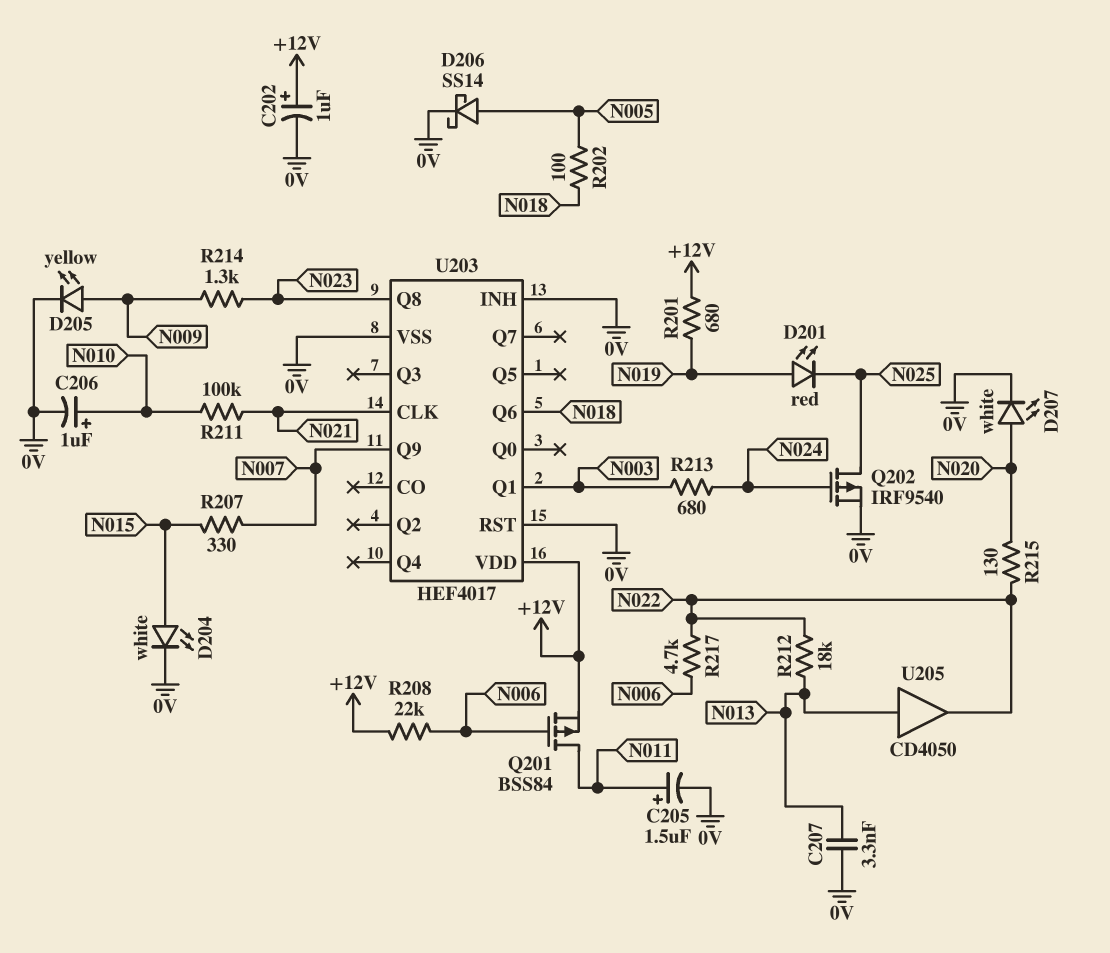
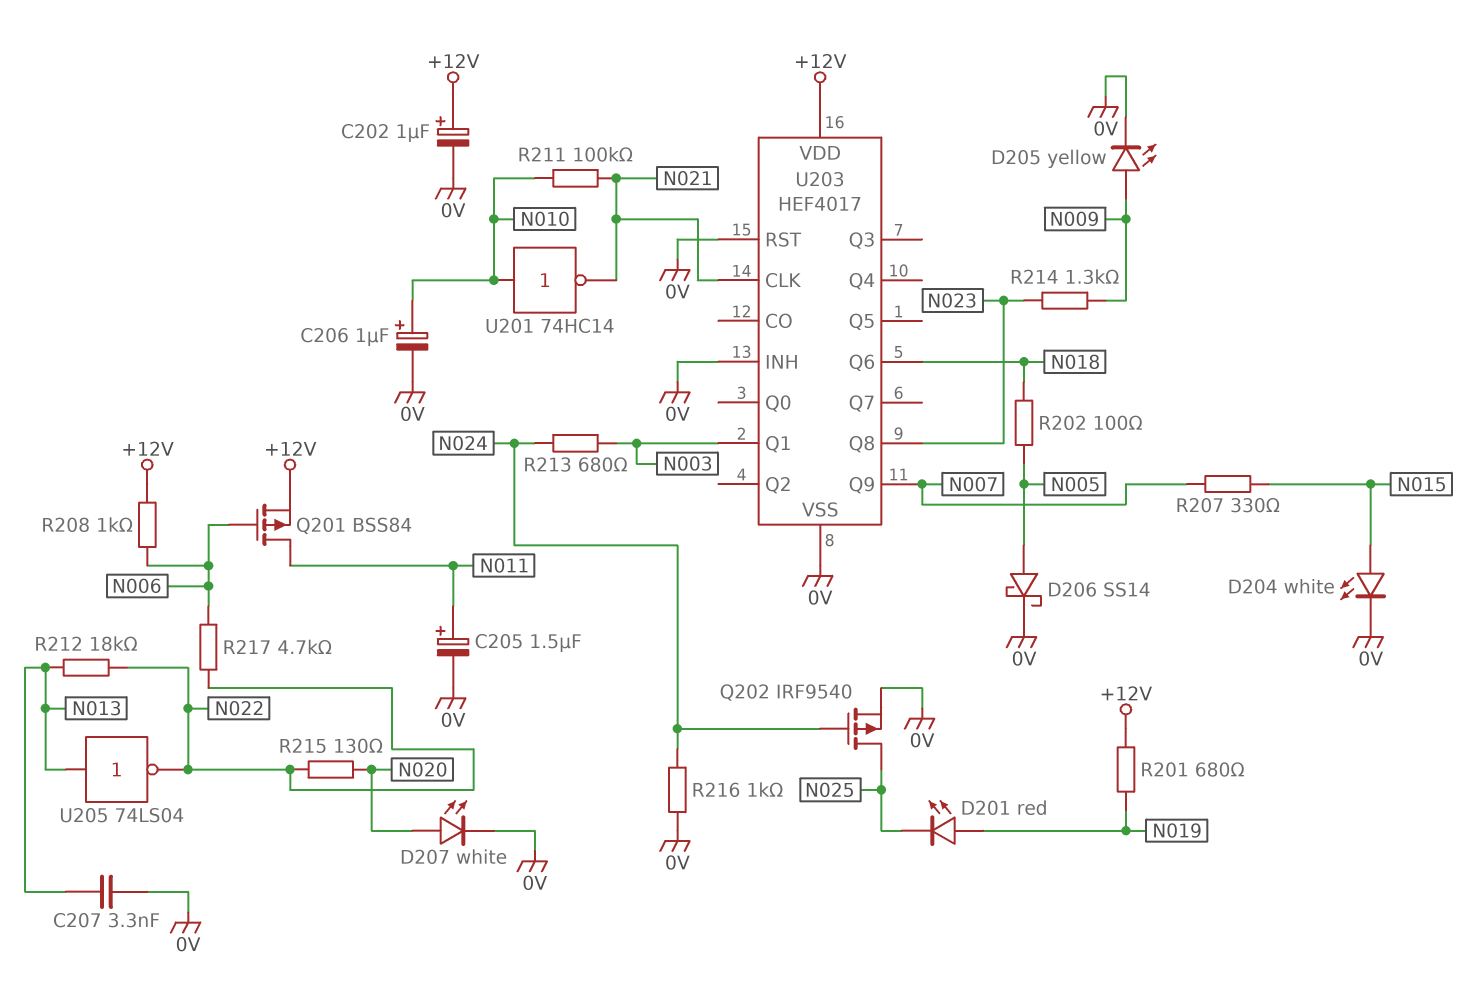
R208: 22k (+12V, N006) -> 1k (+12V, N006)
R216: none -> 1k (0V, N024)
U201: none -> NOT 74HC14 (in N010, out N021)
U205: buffer CD4050 (in N013, out N022) -> NOT 74LS04 (in N013, out N022)

